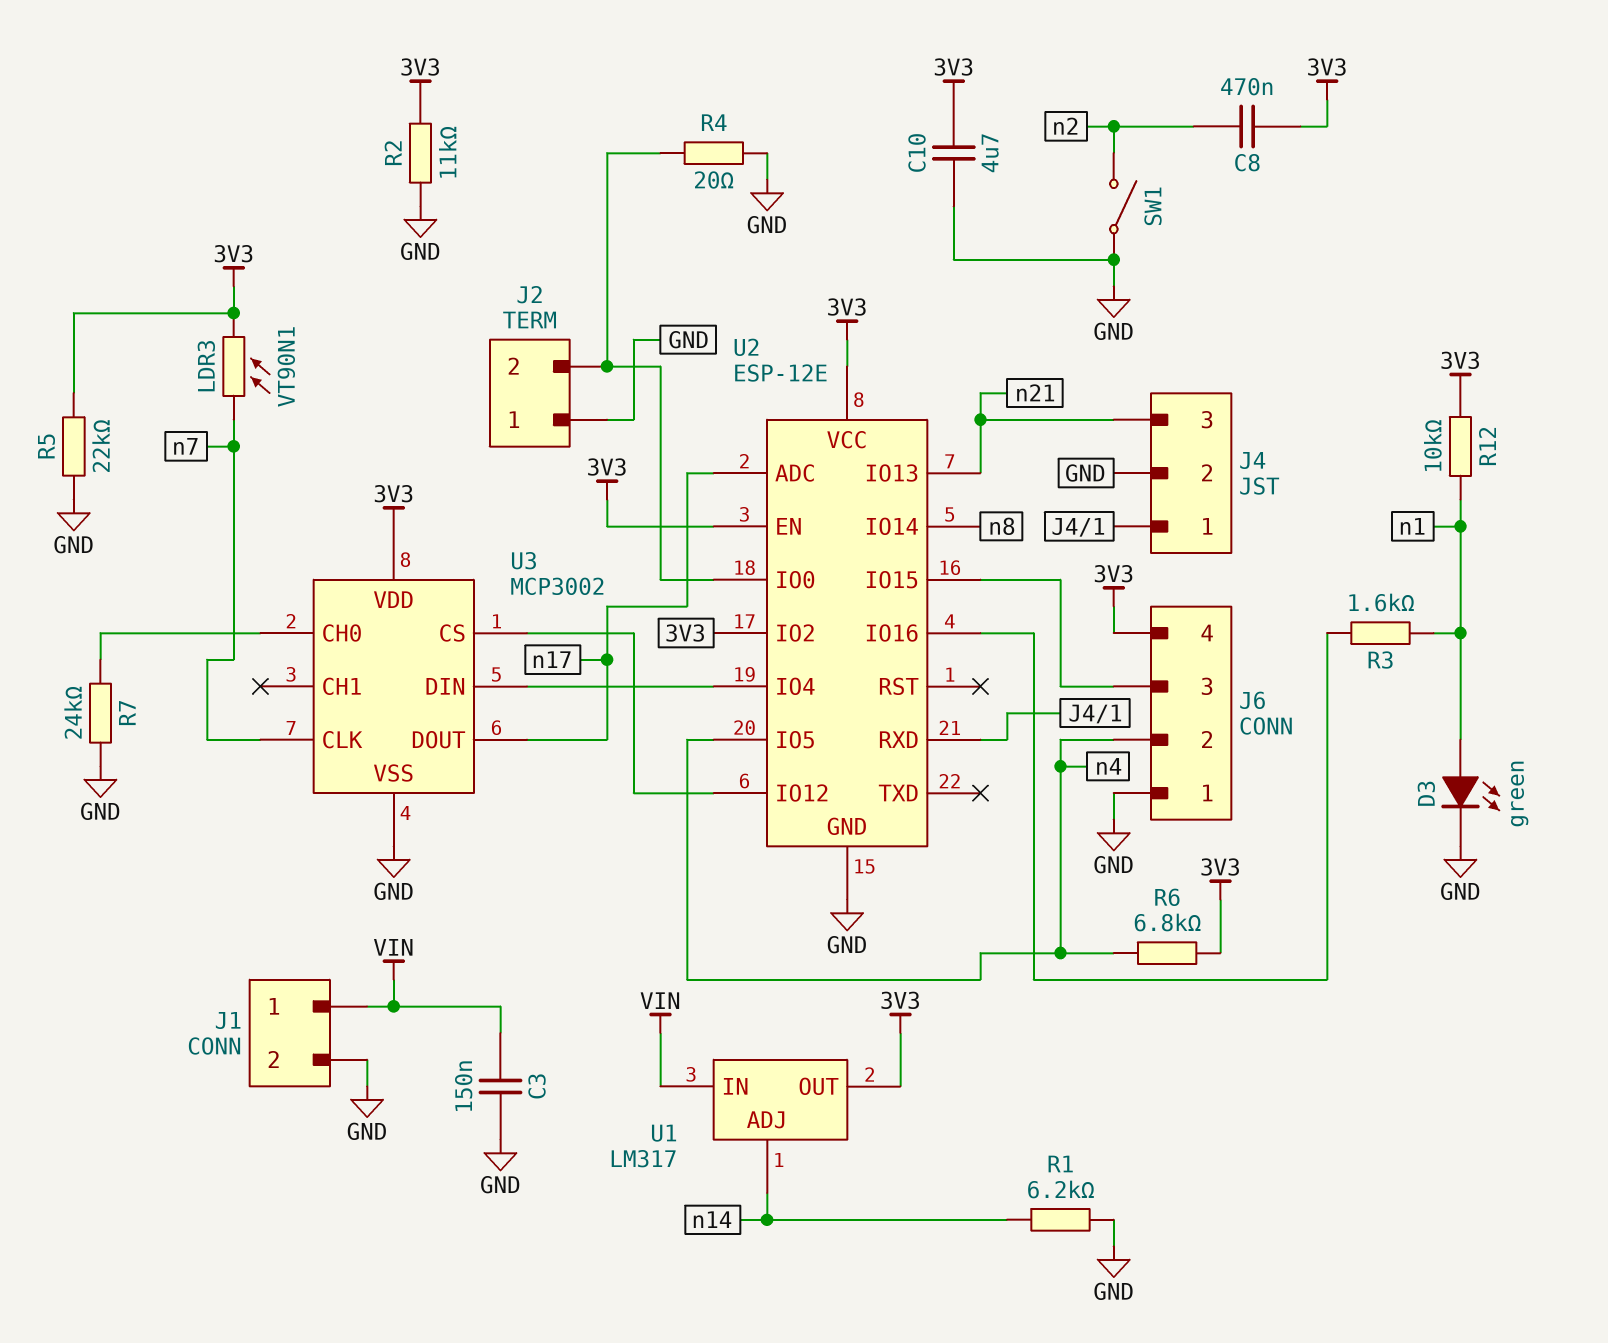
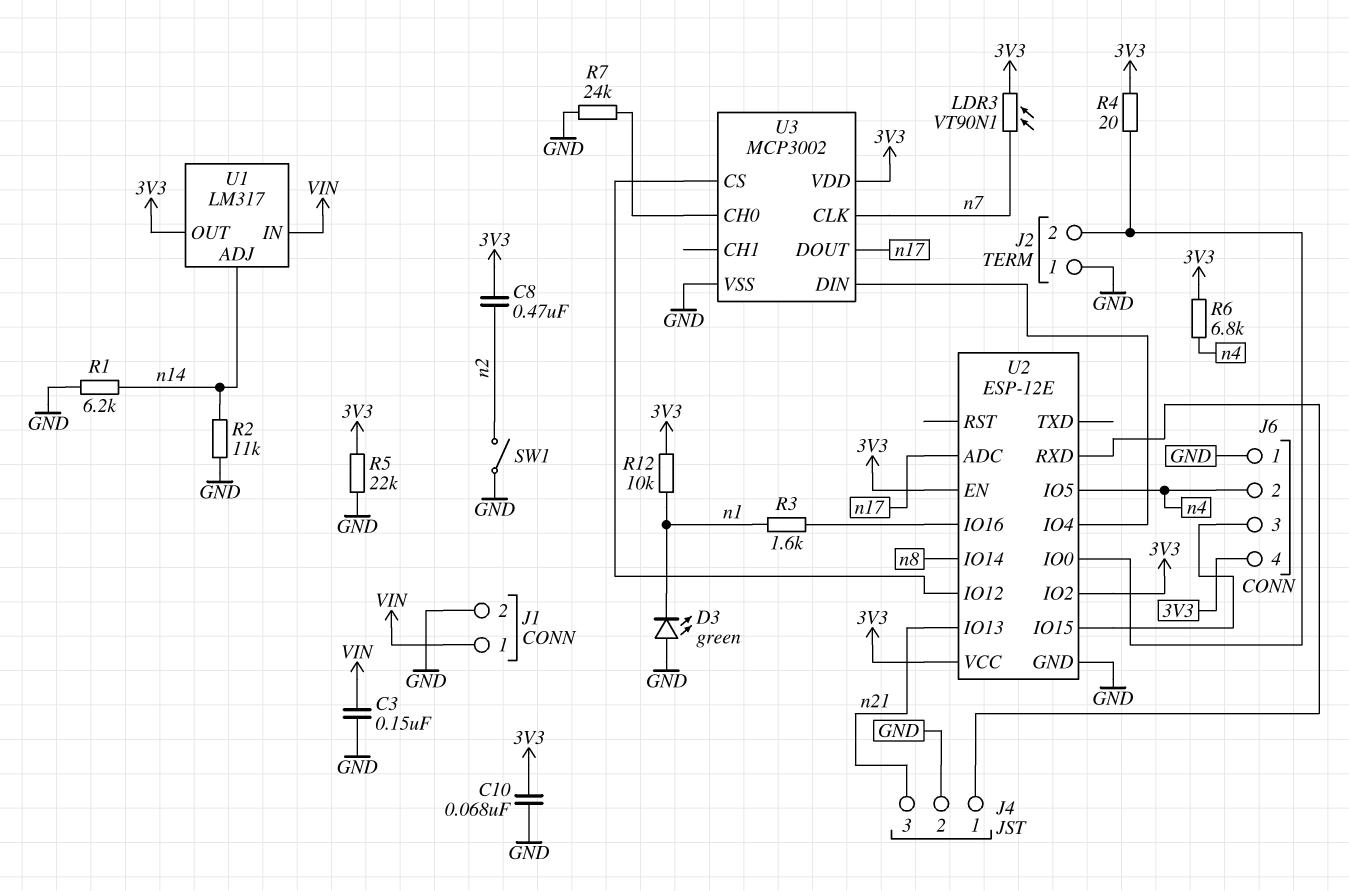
C10: 4.7uF (3V3, GND) -> 68nF (3V3, GND)
D3: LED green (A n1, K GND) -> LED green (A GND, K n1)
R2: 11k (3V3, GND) -> 11k (GND, n14)
R4: 20 (GND, J2/2) -> 20 (3V3, J2/2)

